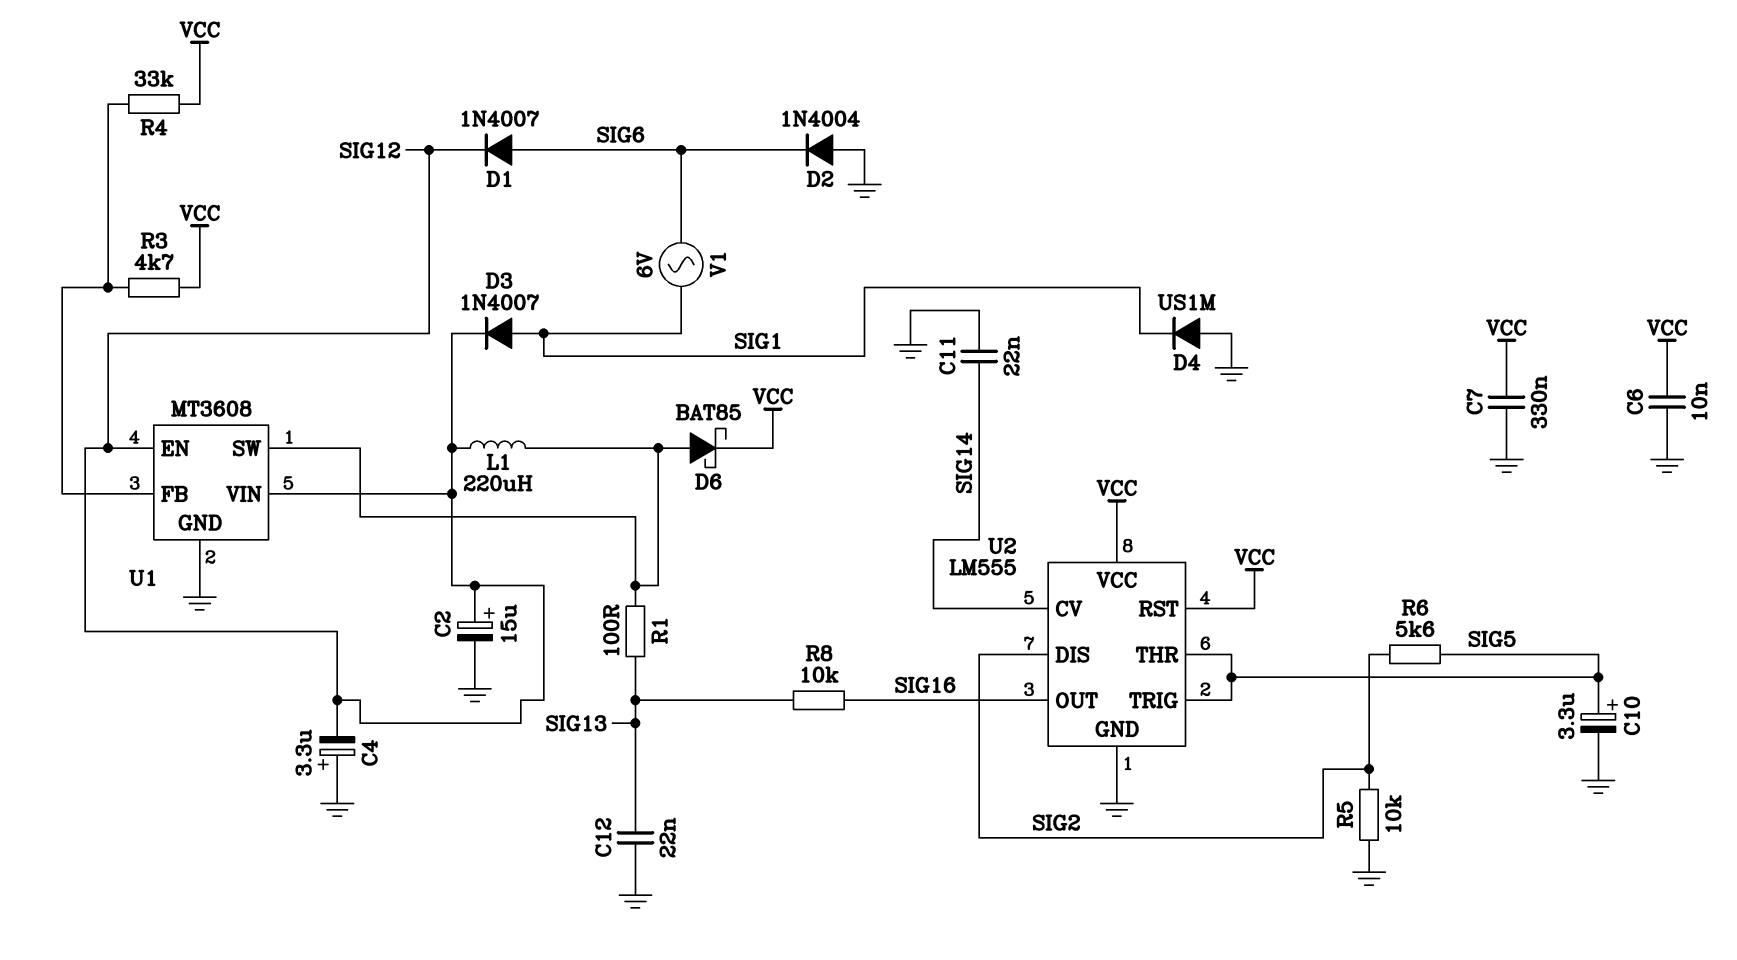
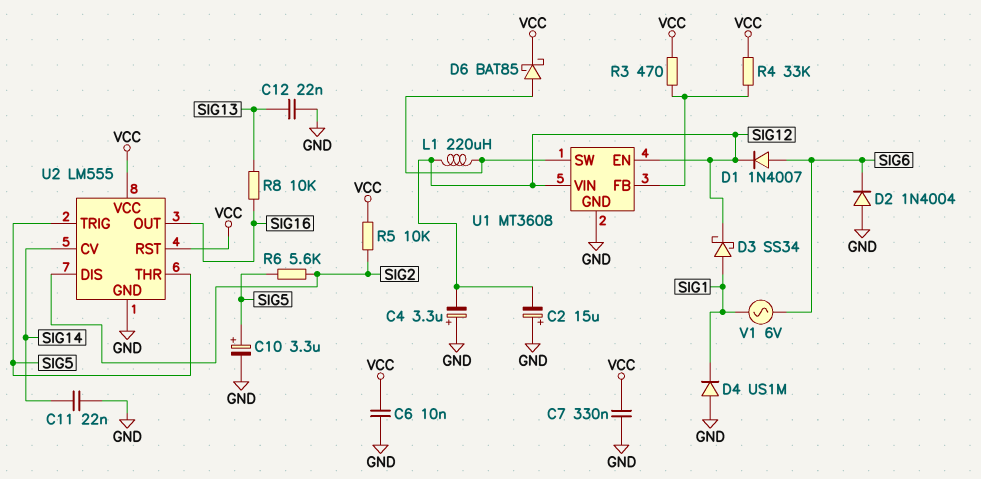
C2: 15uF (plus SIG12, minus GND) -> 15uF (plus GND, minus SIG12)
D3: diode 1N4007 (A SIG1, K SIG12) -> schottky SS34 (A SIG1, K SIG12)
R1: 100 (SIG13, U1/SW) -> none
R3: 4.7k (U1/FB, VCC) -> 470 (U1/FB, VCC)
R5: 10k (GND, SIG2) -> 10k (SIG2, VCC)

